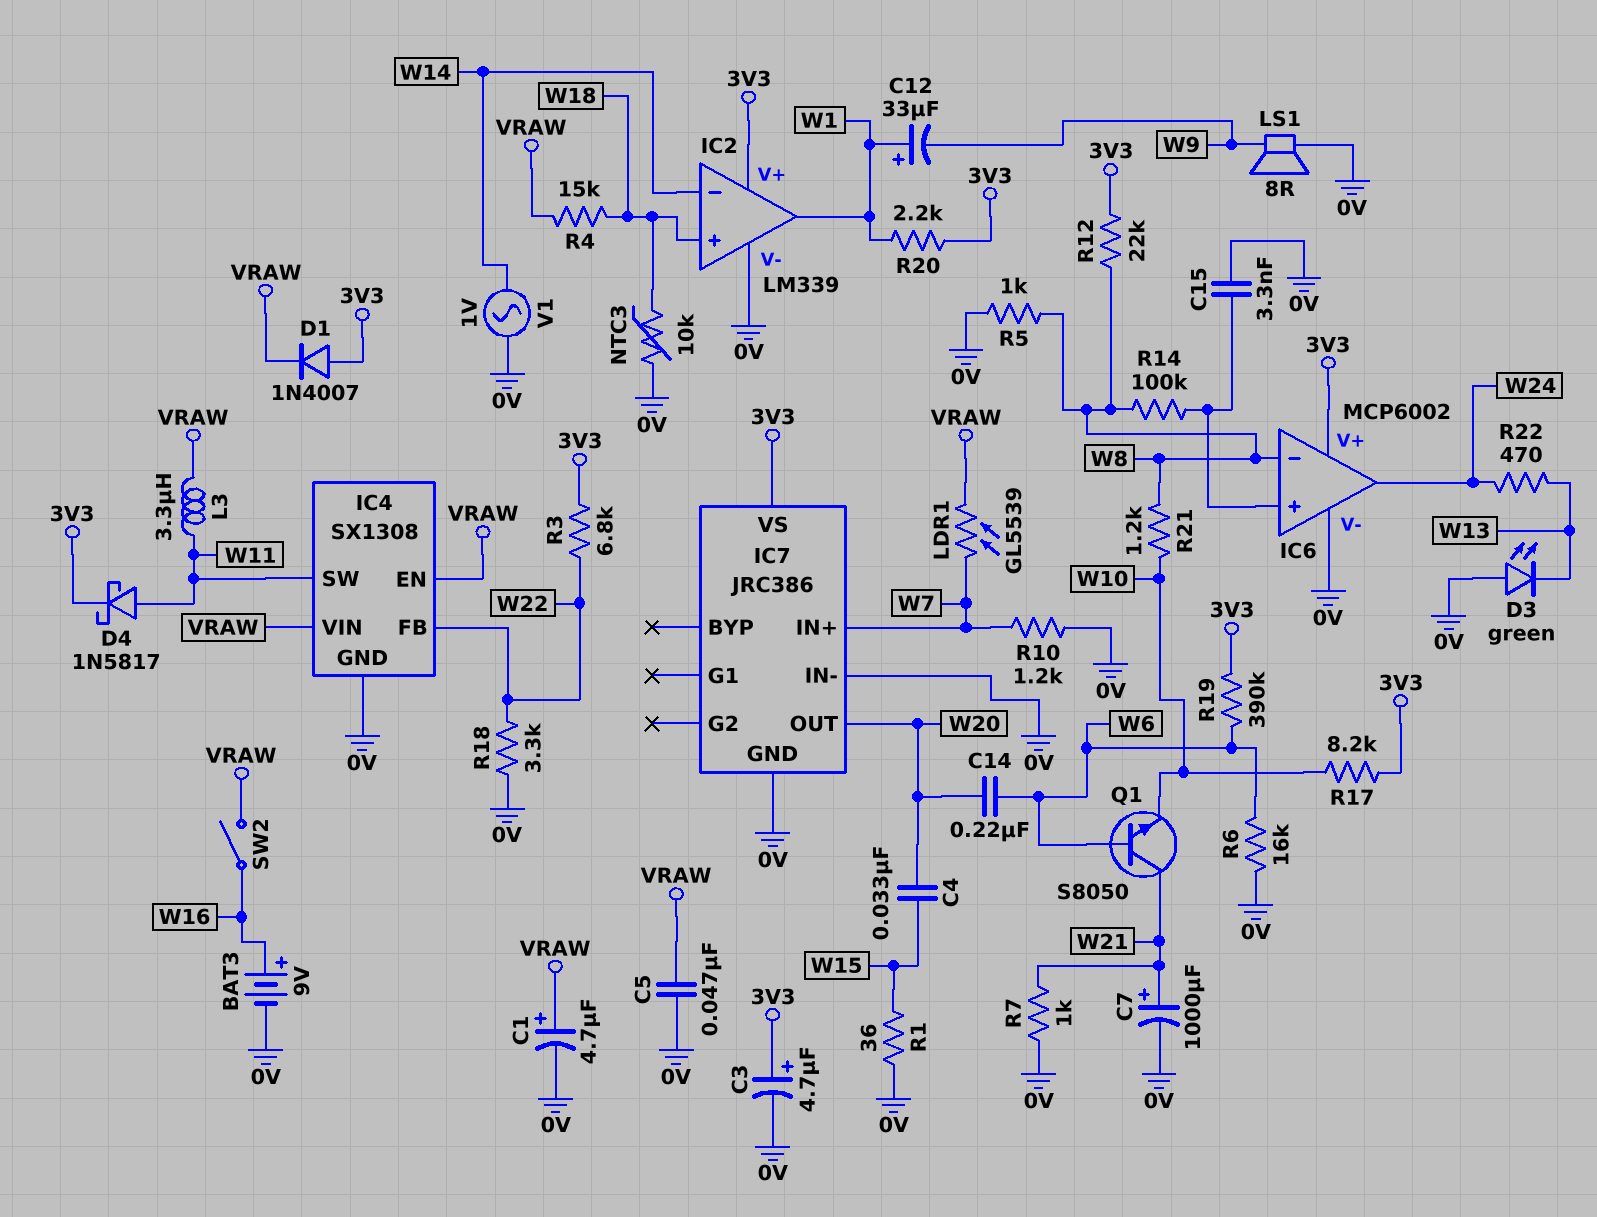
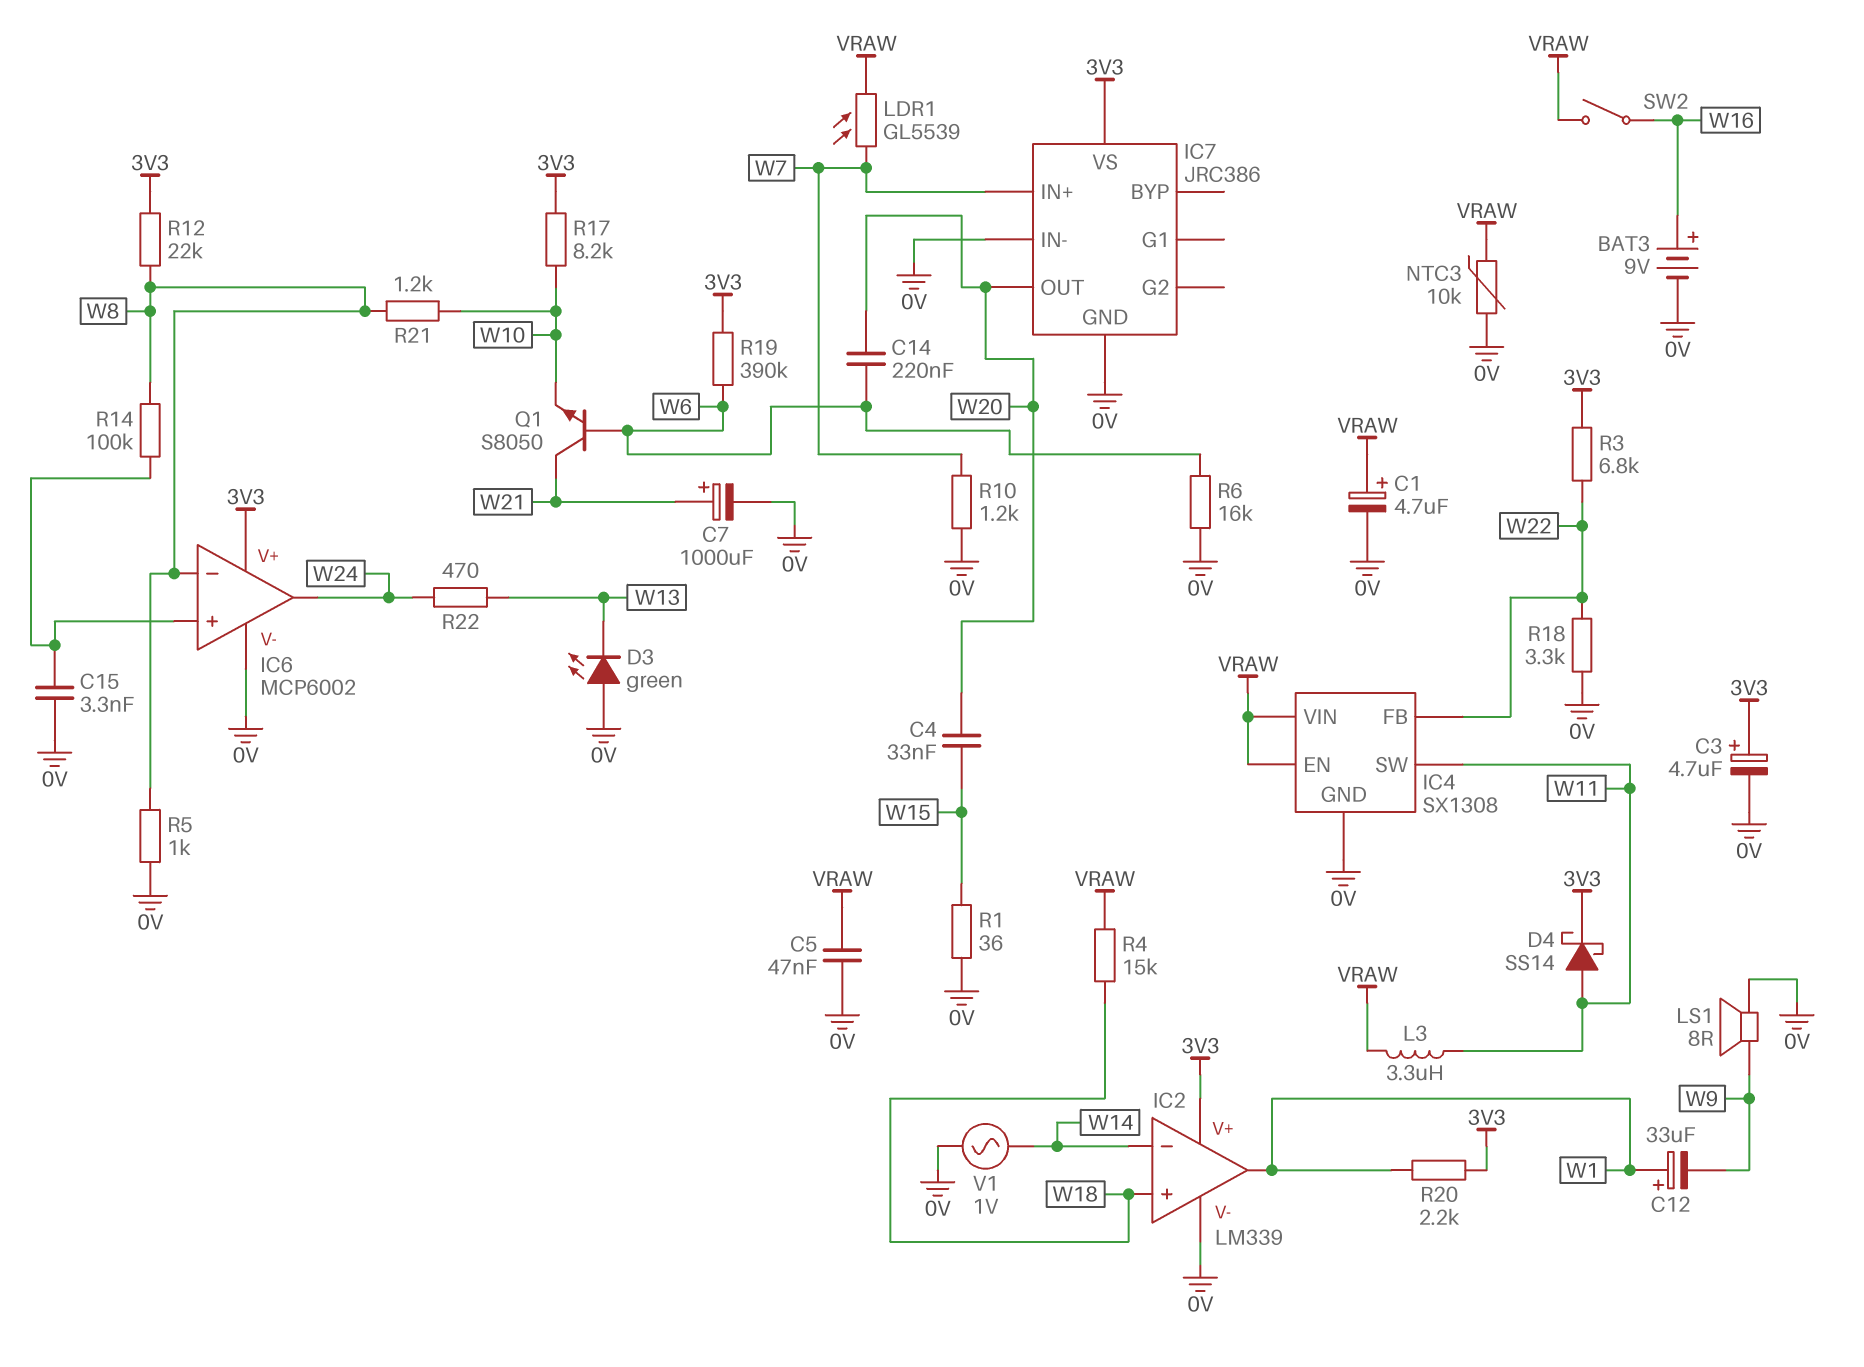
D1: diode 1N4007 (A 3V3, K VRAW) -> none
D4: schottky 1N5817 (A W11, K 3V3) -> schottky SS14 (A W11, K 3V3)
NTC3: 10k (0V, W18) -> 10k (0V, VRAW)
R7: 1k (0V, W21) -> none

